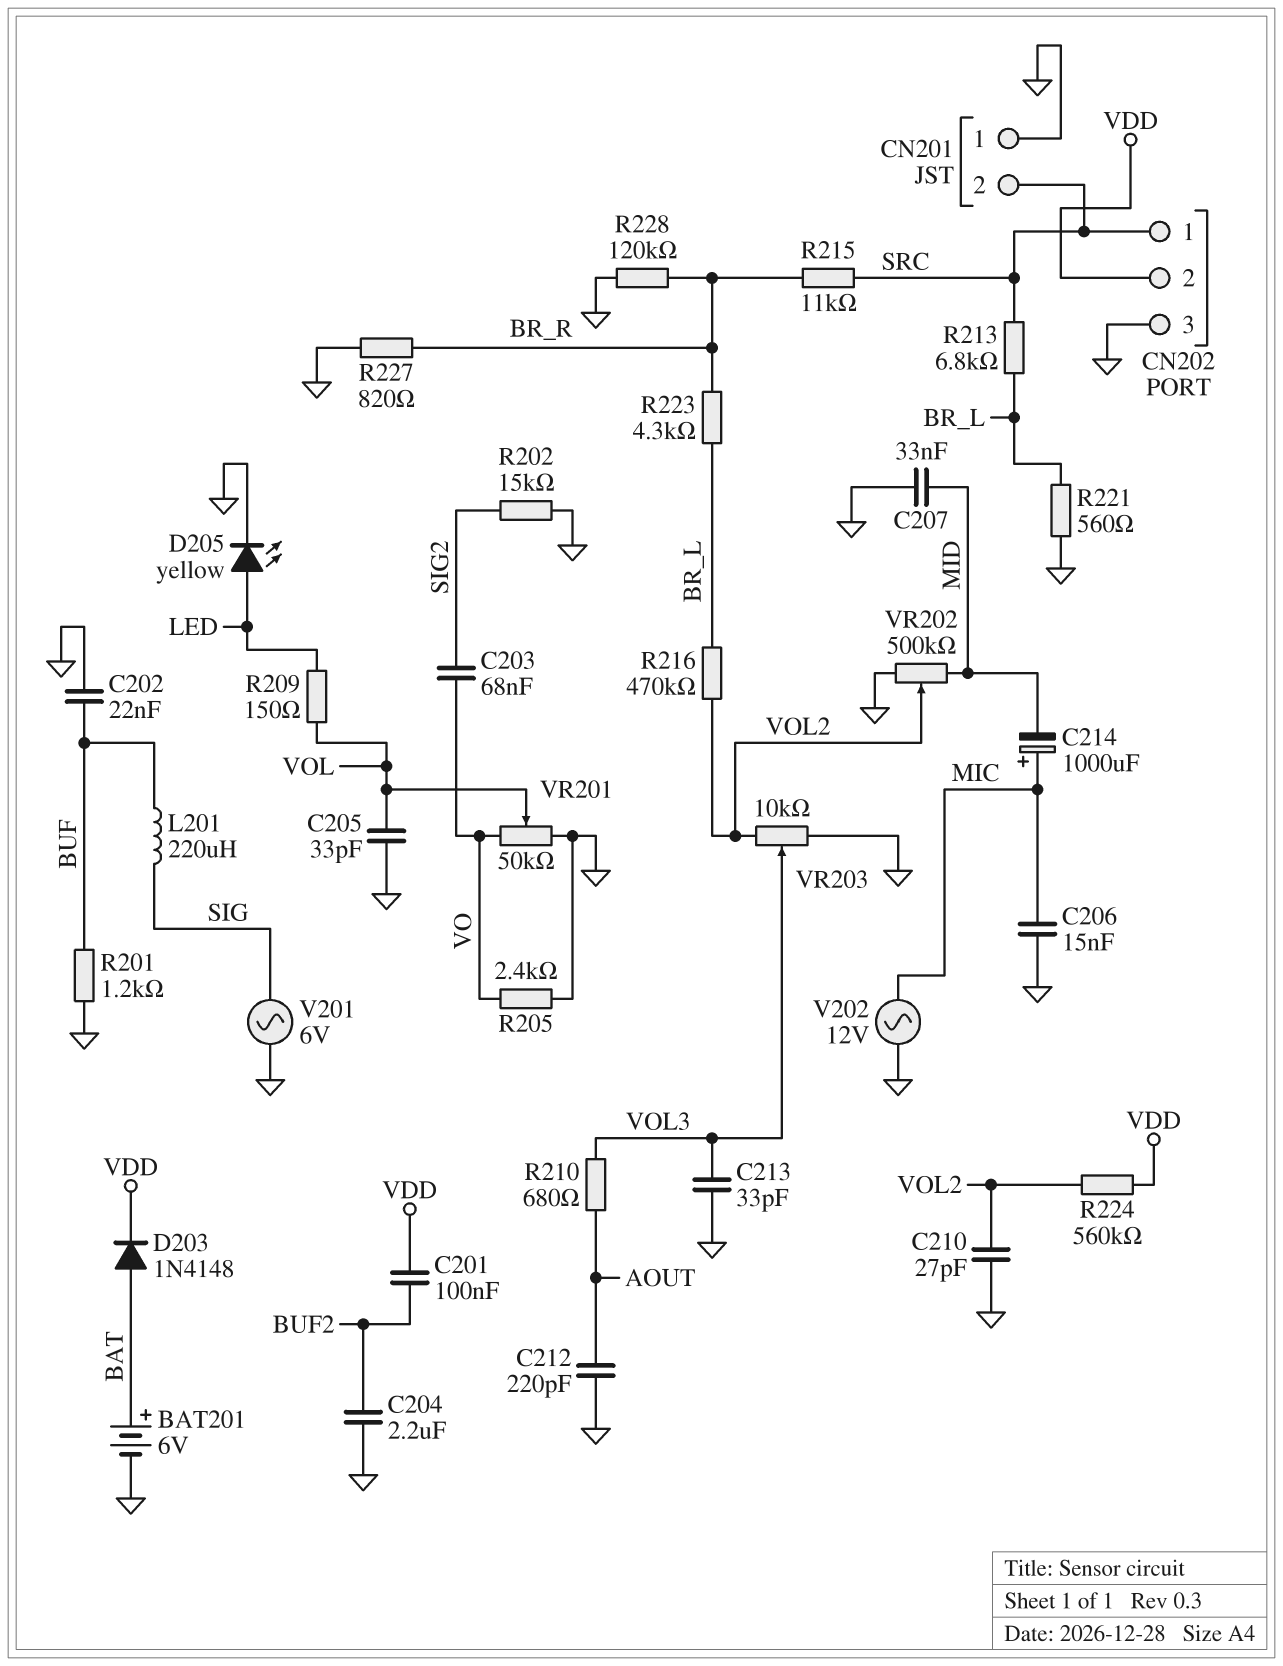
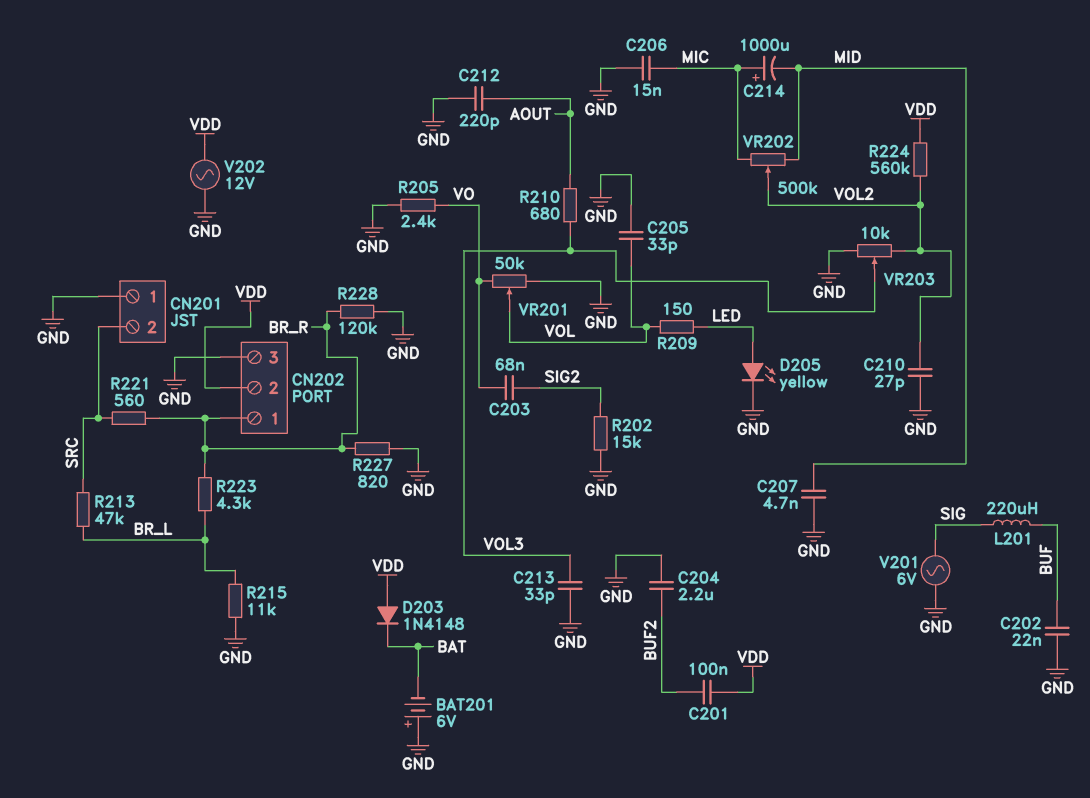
BAT201: 6V (plus BAT, minus GND) -> 6V (plus GND, minus BAT)
C207: 33nF (GND, MID) -> 4.7nF (GND, MID)
CN202 pin 1: SRC -> BR_R
D203: diode 1N4148 (A BAT, K VDD) -> diode 1N4148 (A VDD, K BAT)
R201: 1.2k (BUF, GND) -> none
R213: 6.8k (BR_L, SRC) -> 47k (BR_L, SRC)
R215: 11k (BR_R, SRC) -> 11k (BR_L, GND)
R216: 470k (BR_L, VOL2) -> none
R221: 560 (BR_L, GND) -> 560 (BR_R, SRC)
V202: AC 12V (GND, MIC) -> AC 12V (GND, VDD)
VR202: 500k (GND, MID, wiper VOL2) -> 500k (MIC, MID, wiper VOL2)

